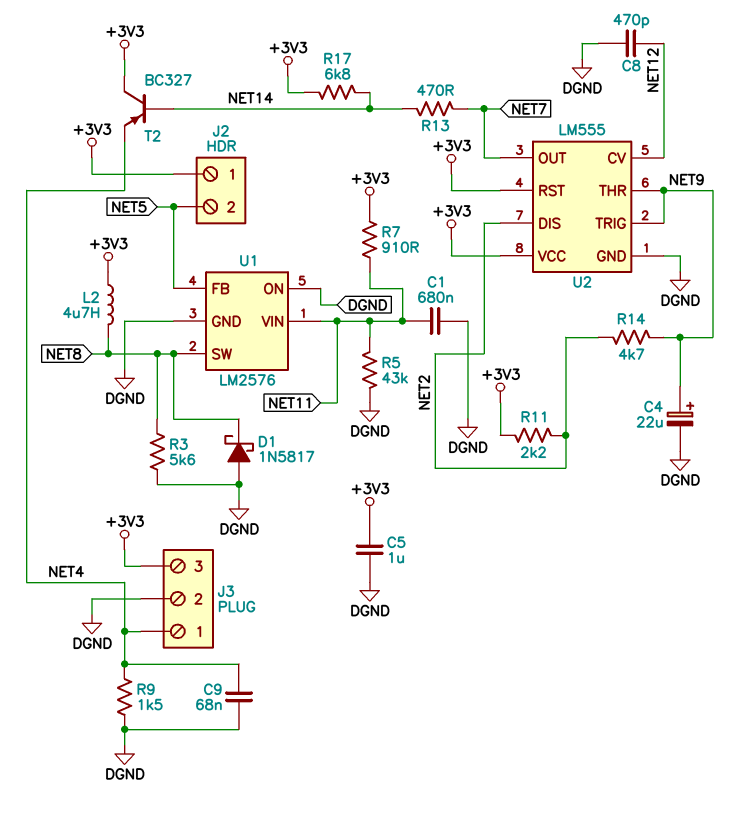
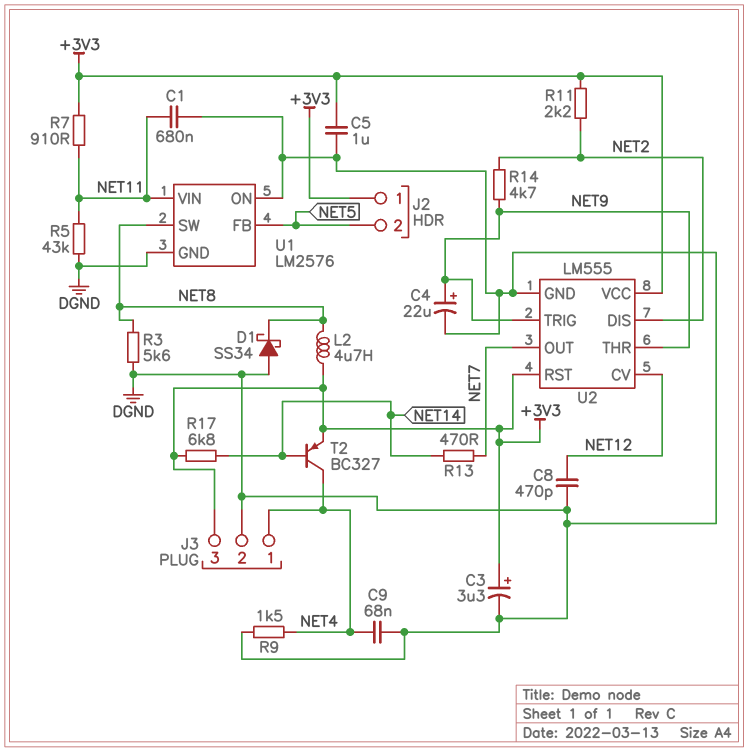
C3: none -> 3.3uF (plus +3V3, minus DGND)
D1: schottky 1N5817 (A DGND, K NET8) -> schottky SS34 (A DGND, K NET8)
T2: PNP BC327 (B NET14, C +3V3, E NET4) -> PNP BC327 (B NET14, C NET4, E +3V3)

